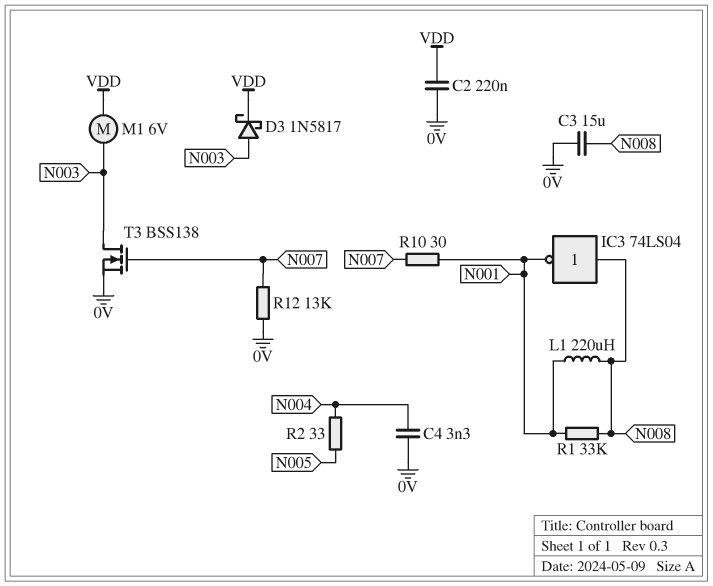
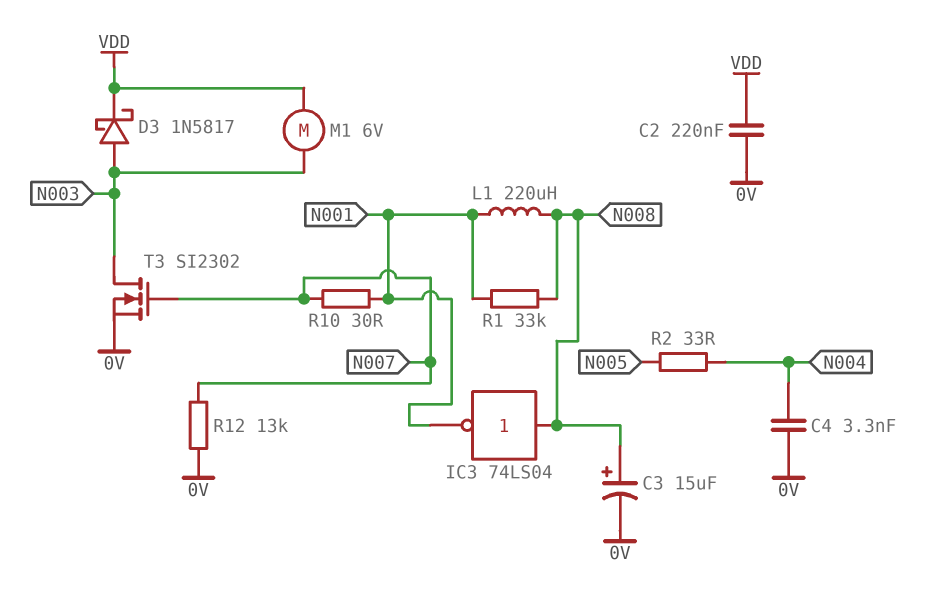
C3: 15uF (0V, N008) -> 15uF (plus N008, minus 0V)
T3: NMOS BSS138 (G N007, D N003, S 0V) -> NMOS SI2302 (G N007, D N003, S 0V)

